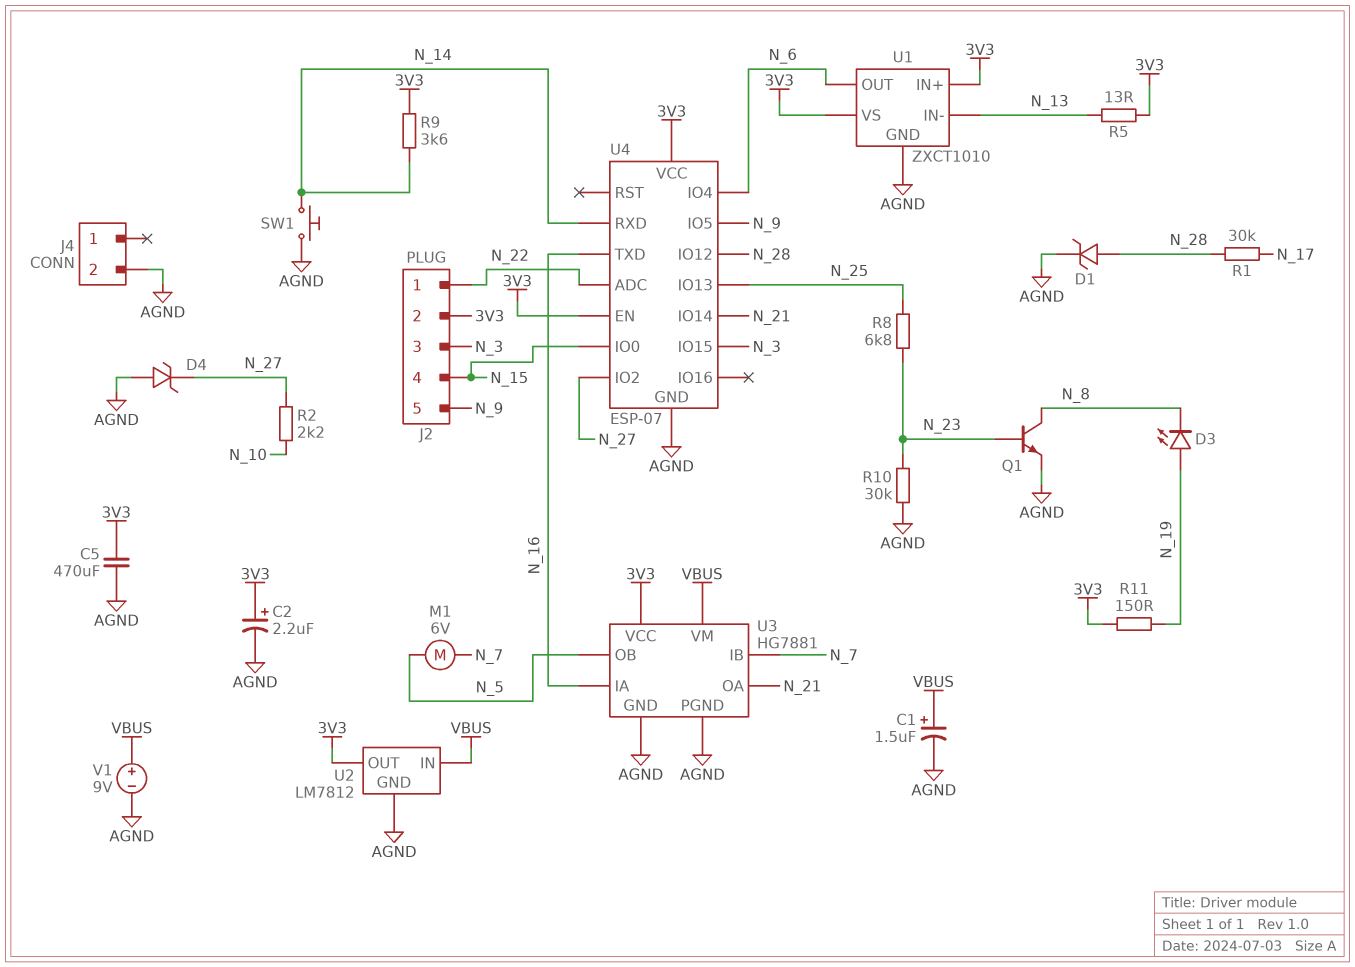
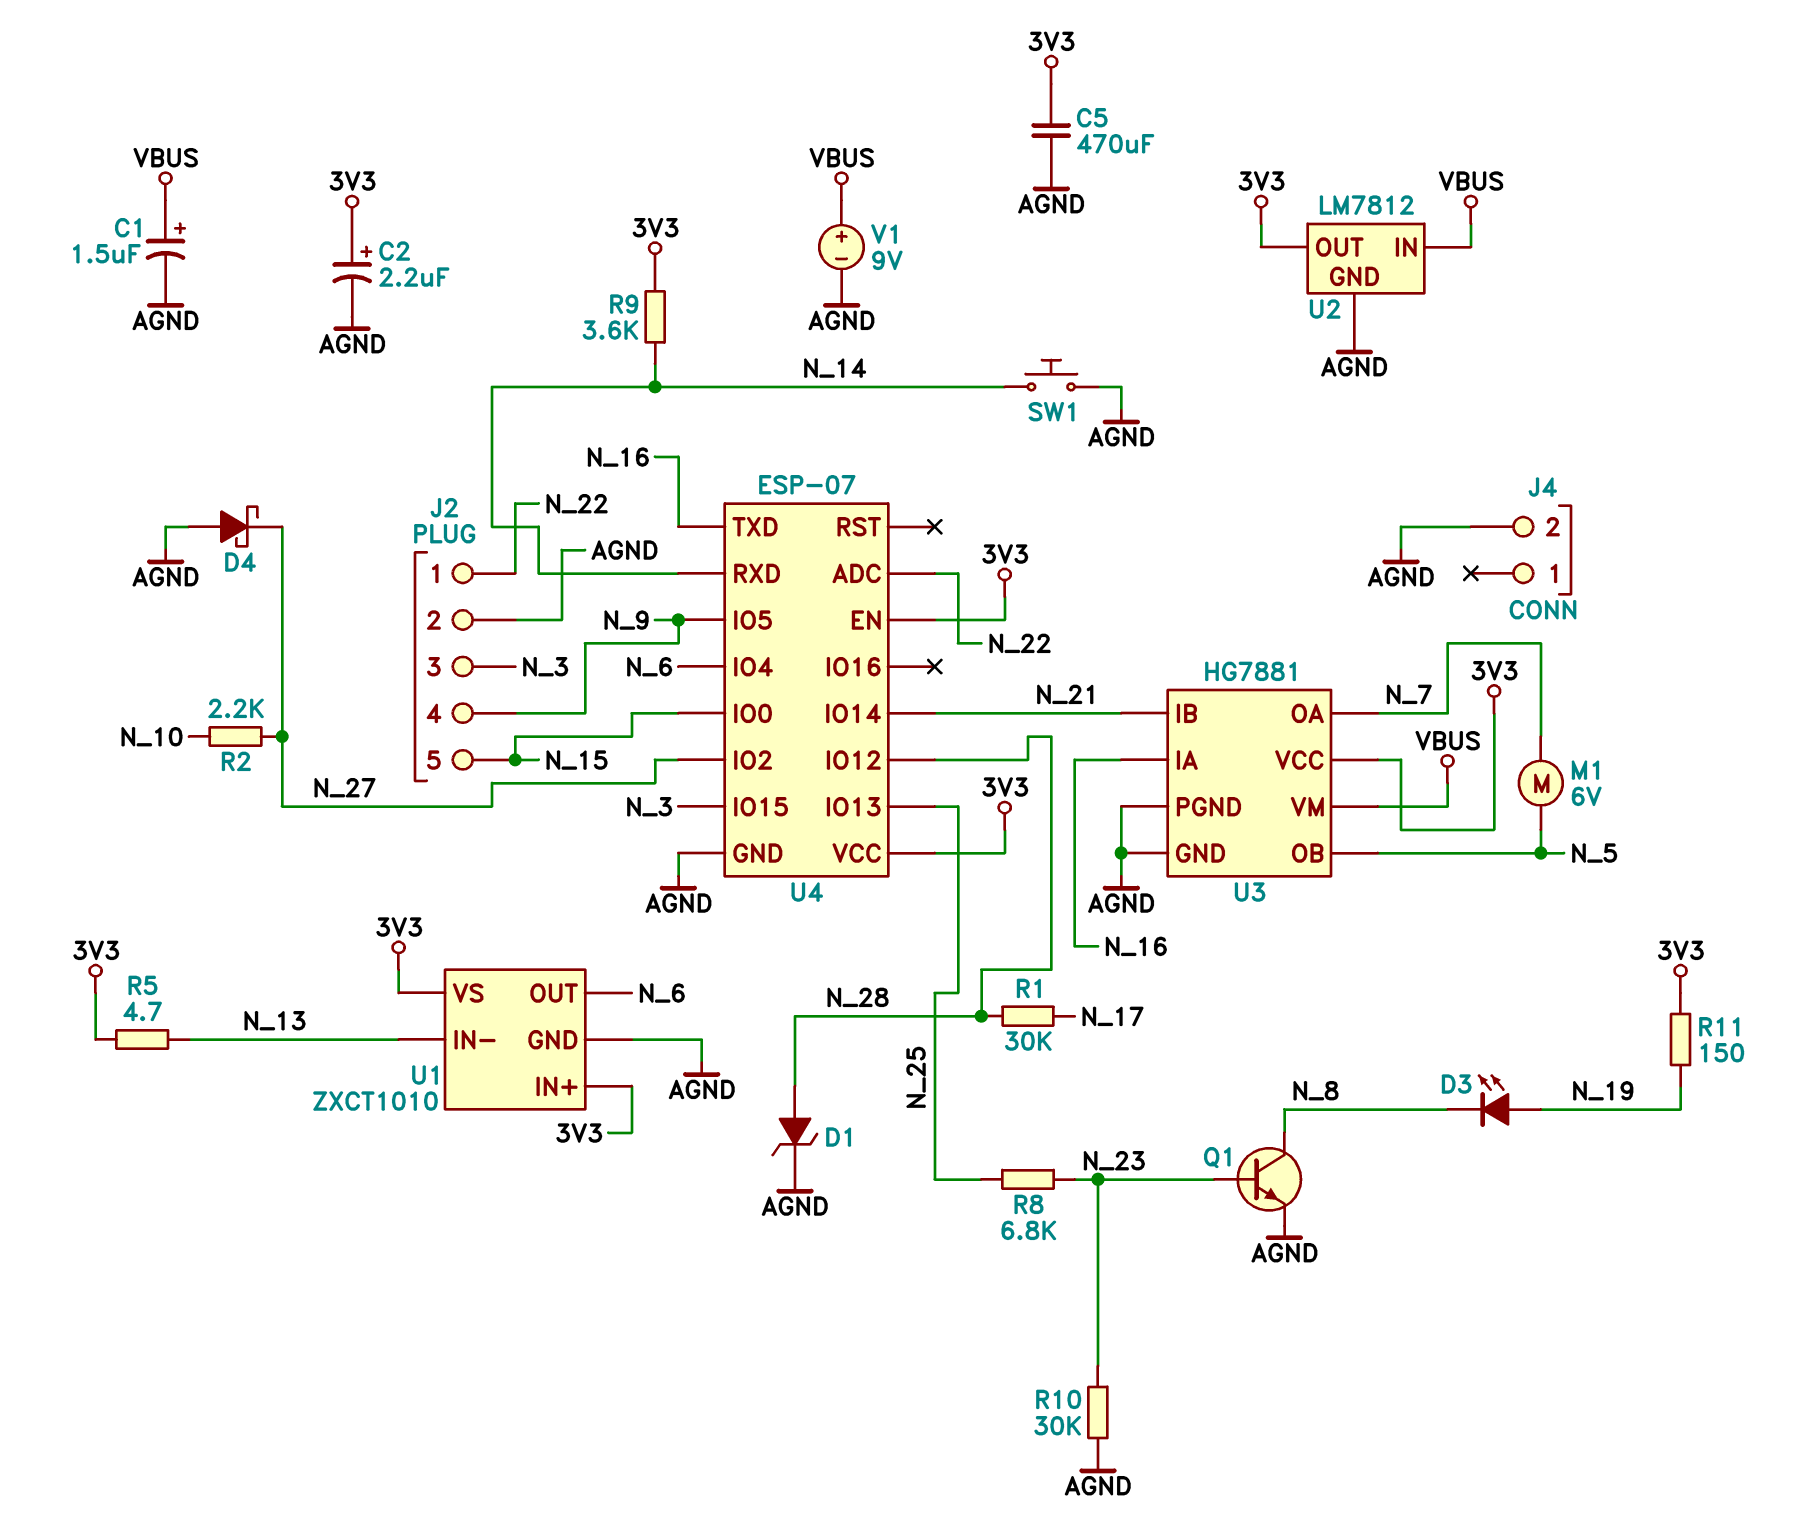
D4: zener (A AGND, K N_27) -> schottky (A AGND, K N_27)
J2 pin 2: 3V3 -> AGND
J2 pin 4: N_15 -> N_9
J2 pin 5: N_9 -> N_15
R5: 13 (3V3, N_13) -> 4.7 (3V3, N_13)
U3 pin IB: N_7 -> N_21
U3 pin OA: N_21 -> N_7

